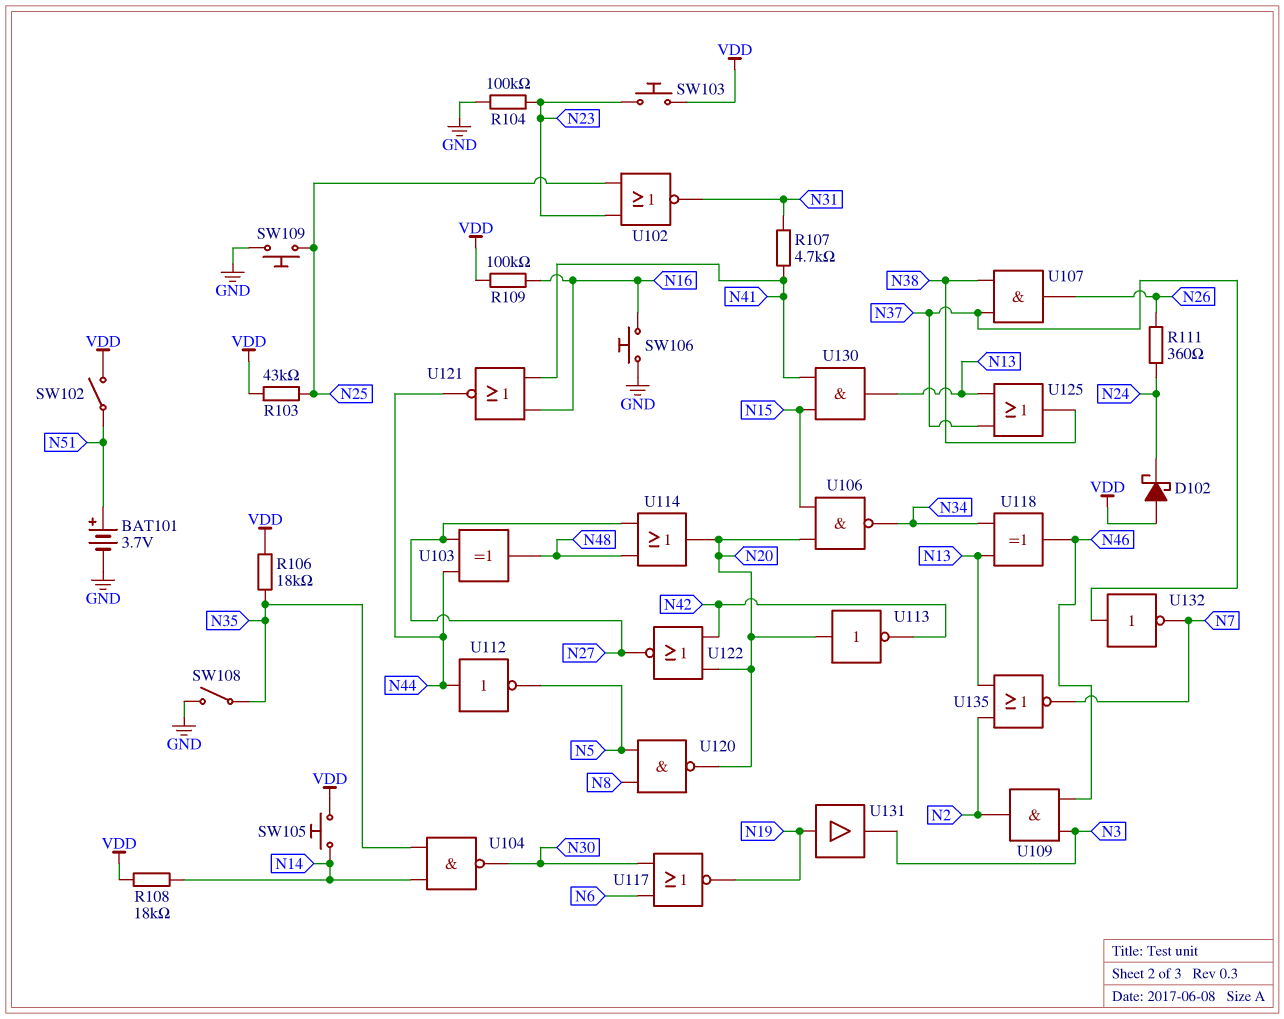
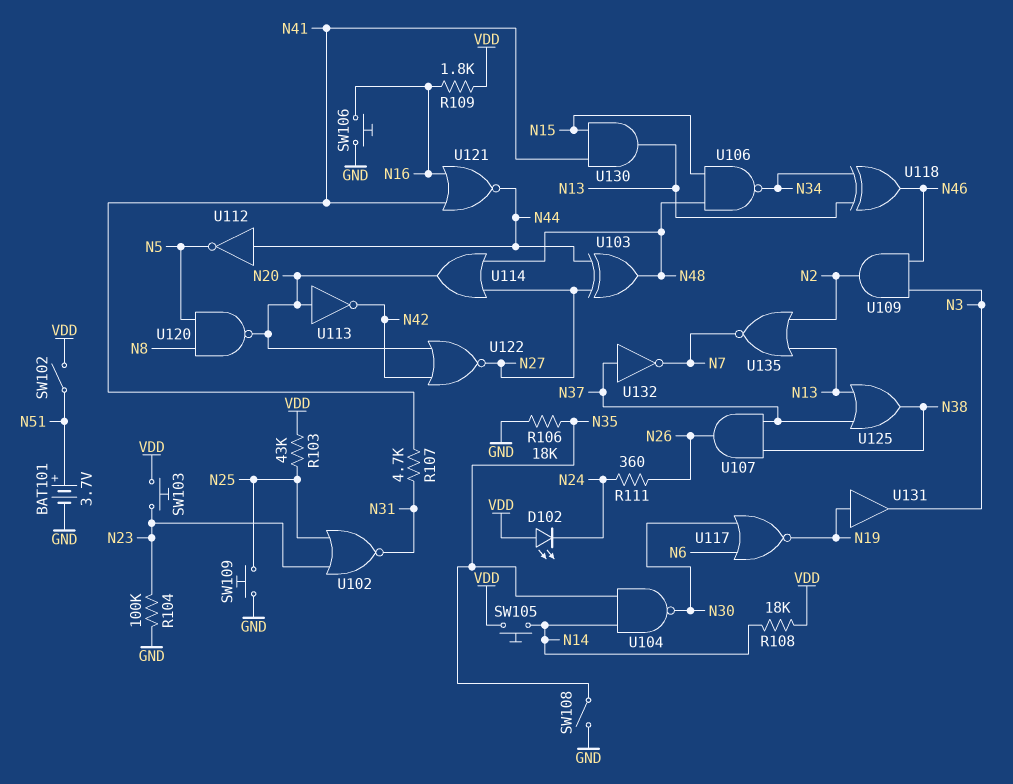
D102: schottky (A VDD, K N24) -> LED (A VDD, K N24)
R106: 18k (N35, VDD) -> 18k (GND, N35)
R109: 100k (N16, VDD) -> 1.8k (N16, VDD)
U106: NAND (in N15, in N20, out N34) -> NAND (in N15, in N48, out N34)

